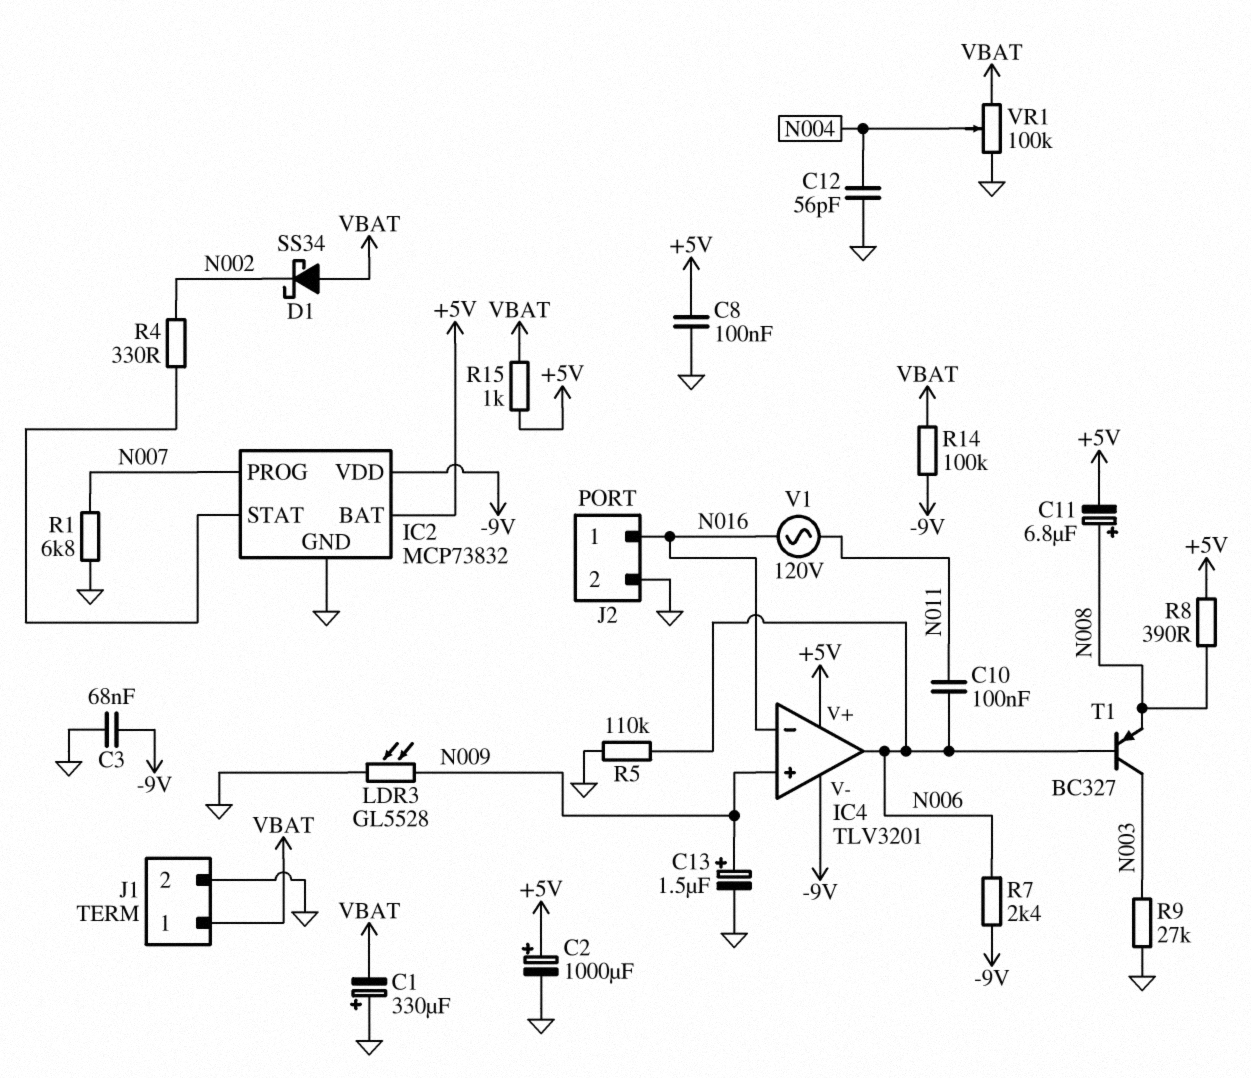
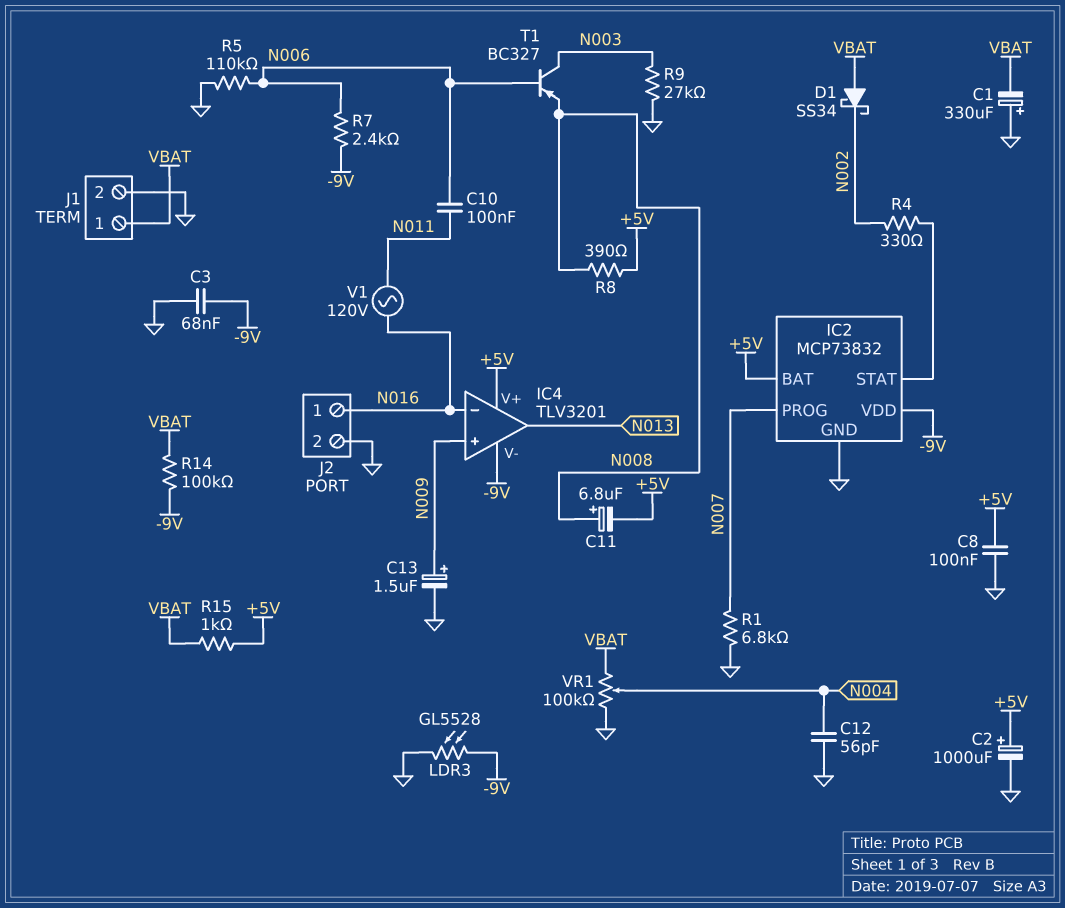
IC4 pin out: N006 -> N013
LDR3: GL5528 (GND, N009) -> GL5528 (-9V, GND)

